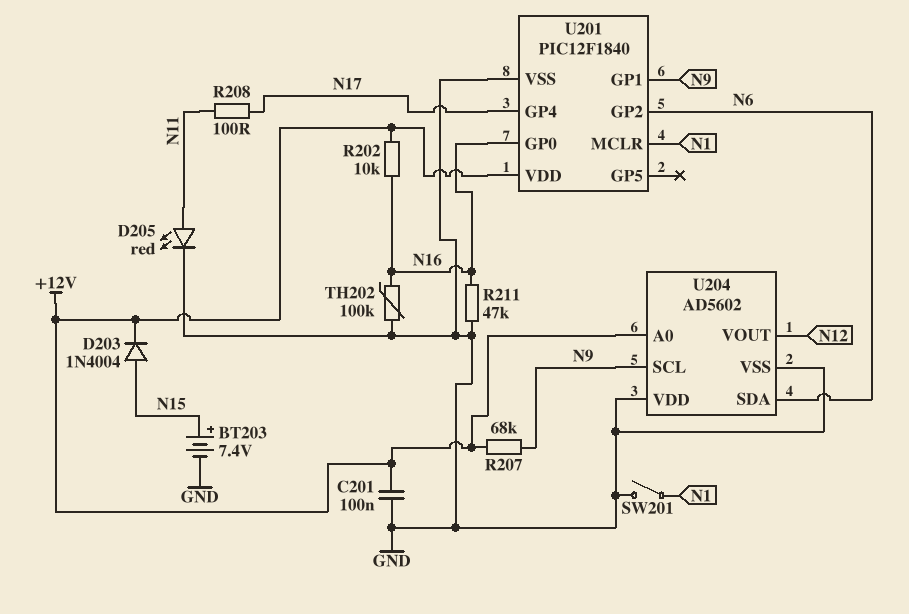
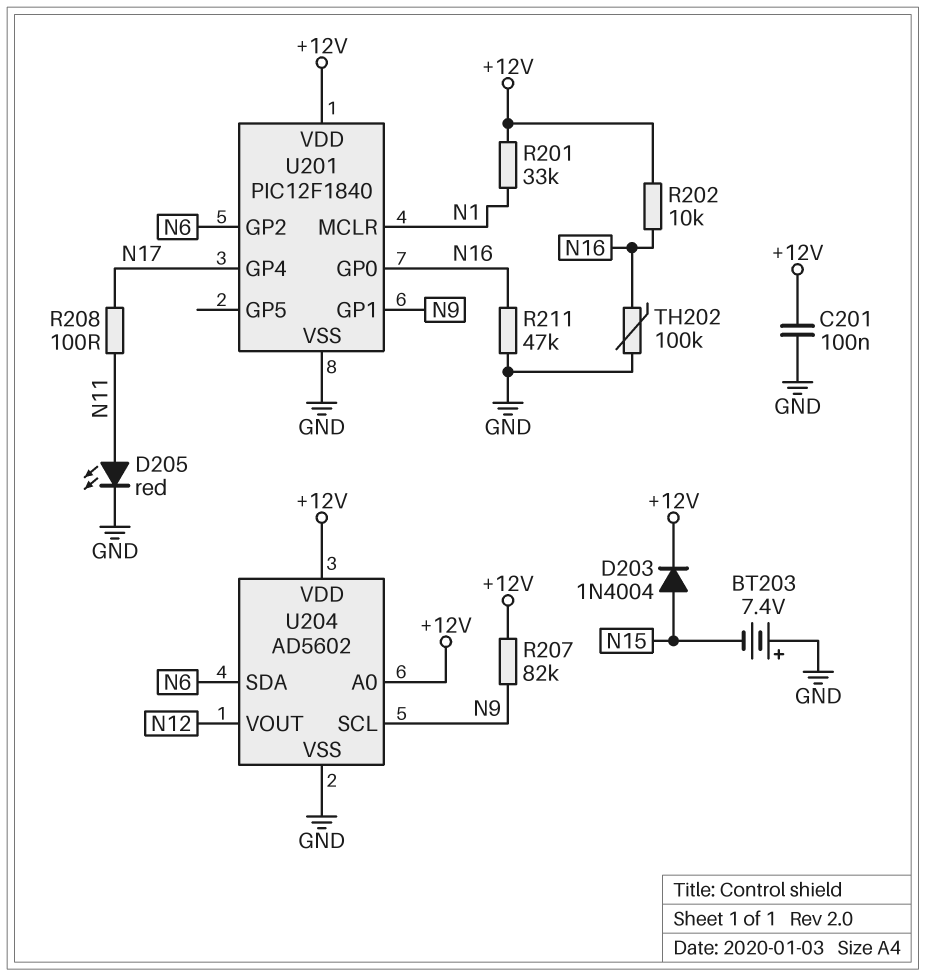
BT203: 7.4V (plus N15, minus GND) -> 7.4V (plus GND, minus N15)
R201: none -> 33k (+12V, N1)
R207: 68k (+12V, N9) -> 82k (+12V, N9)
SW201: switch (GND, N1) -> none
U204 pin VDD: GND -> +12V

